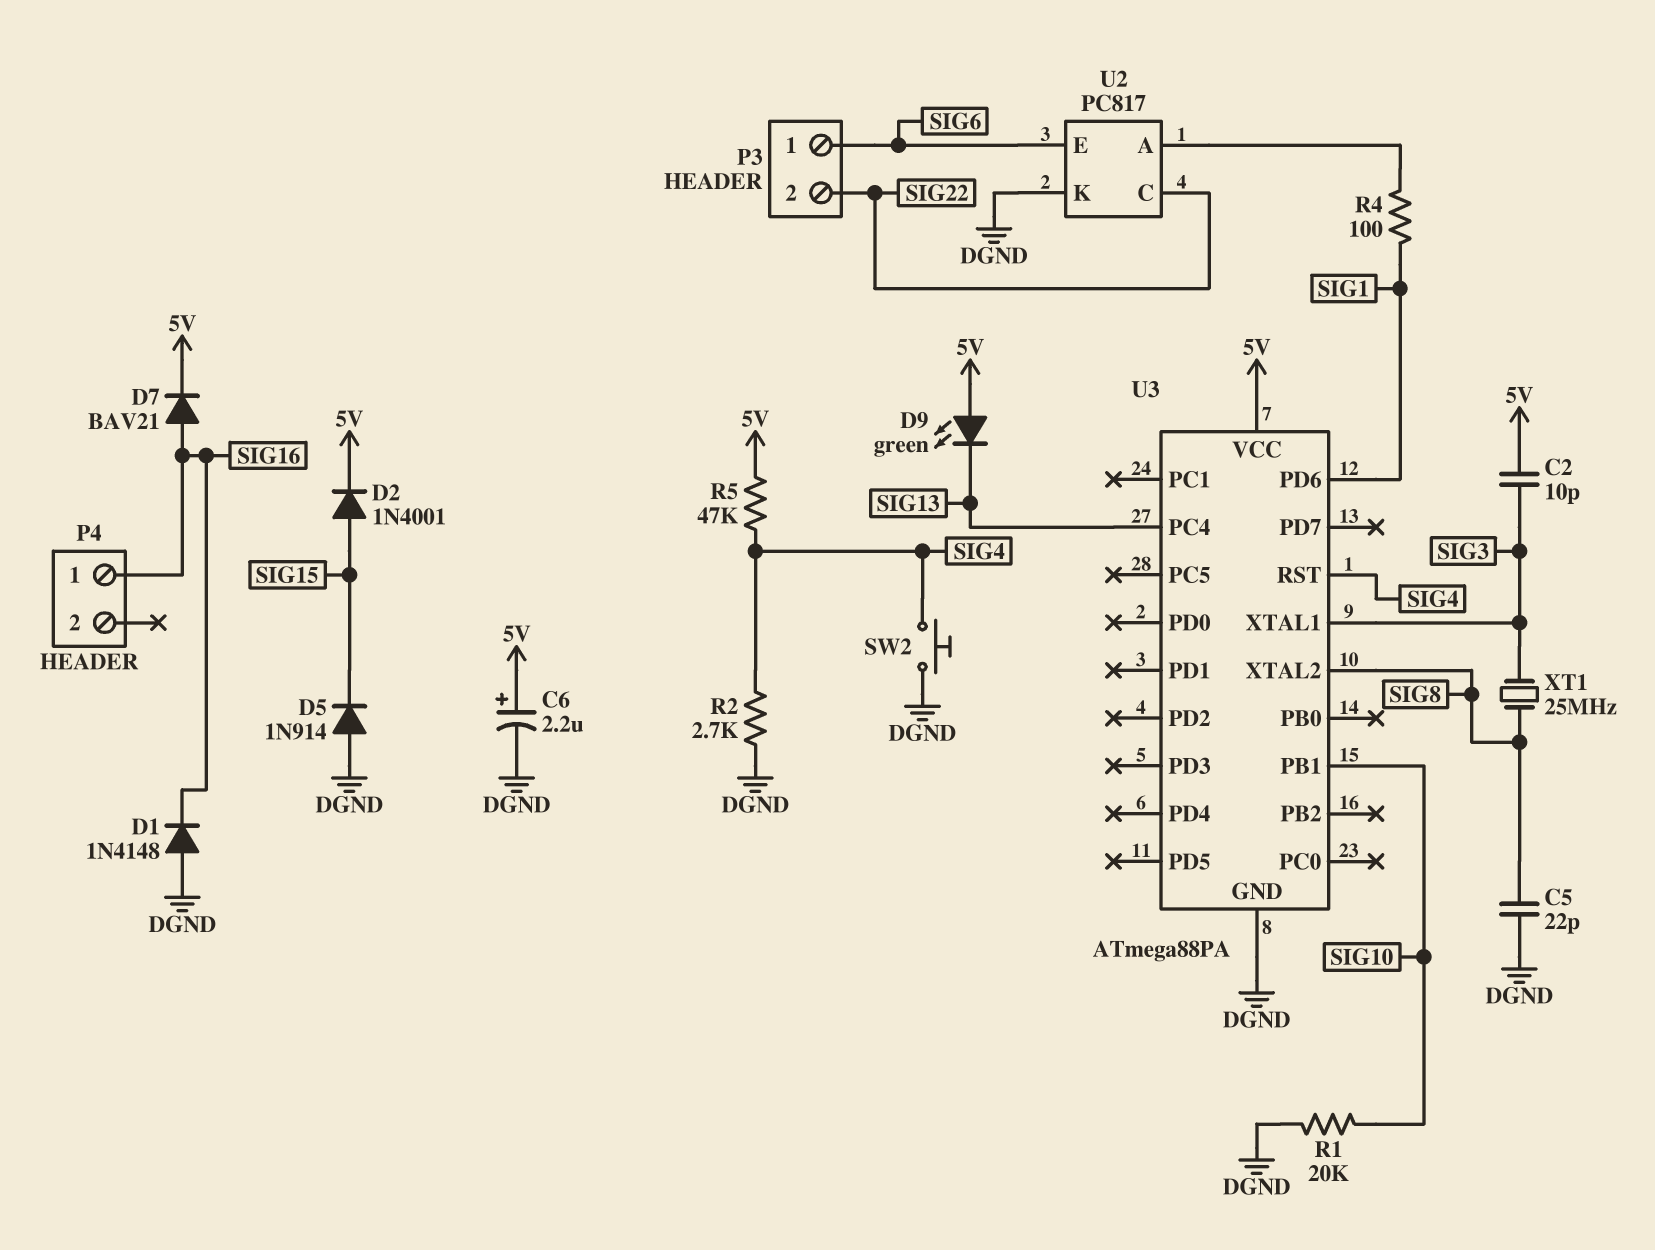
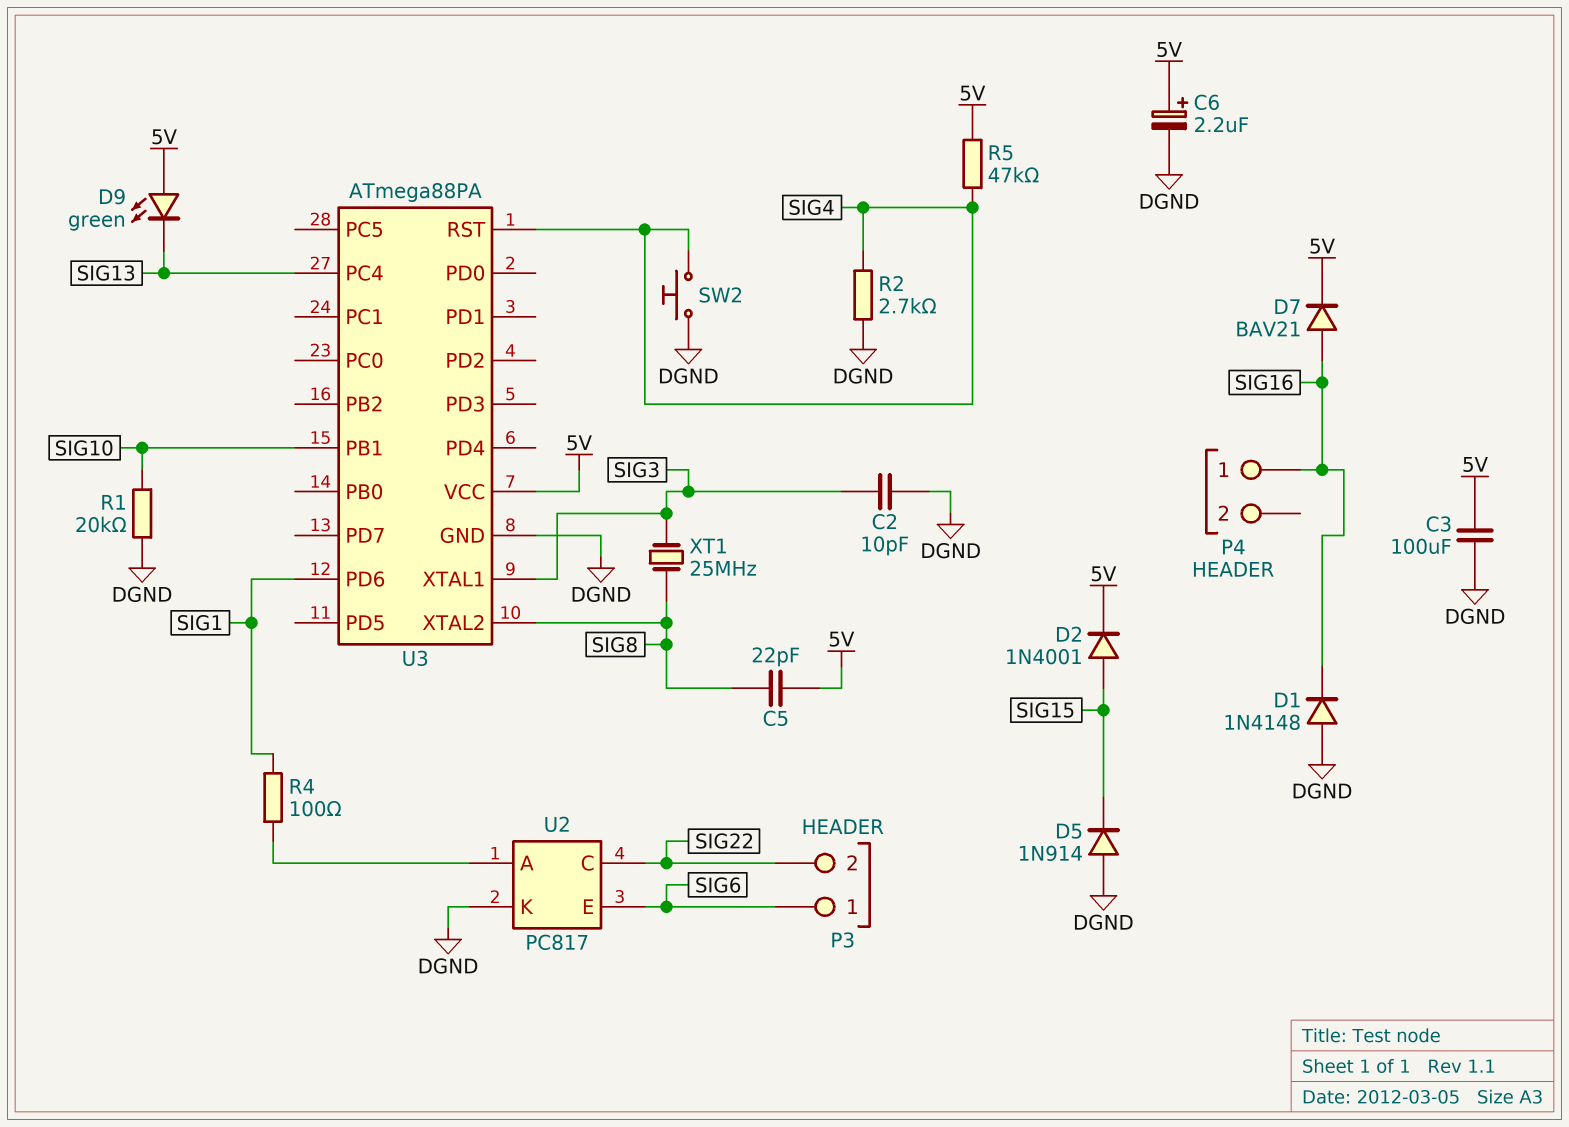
C2: 10pF (5V, SIG3) -> 10pF (DGND, SIG3)
C3: none -> 100uF (5V, DGND)
C5: 22pF (DGND, SIG8) -> 22pF (5V, SIG8)

